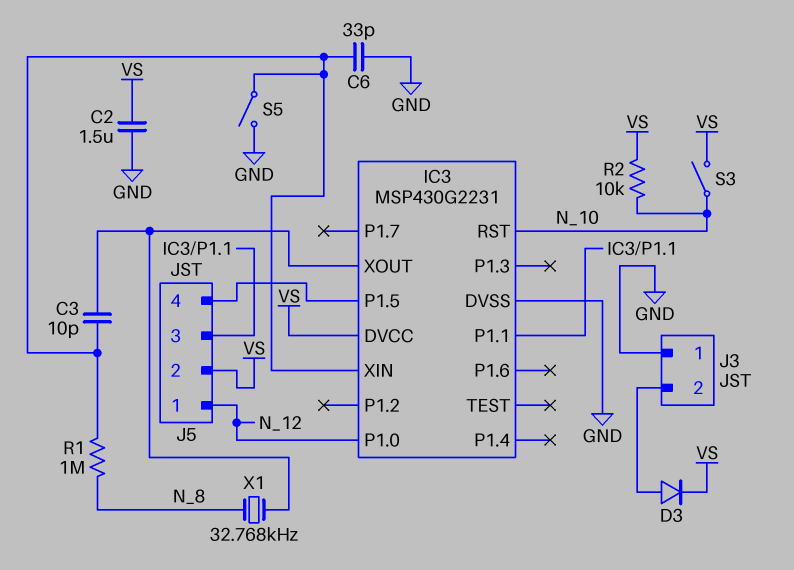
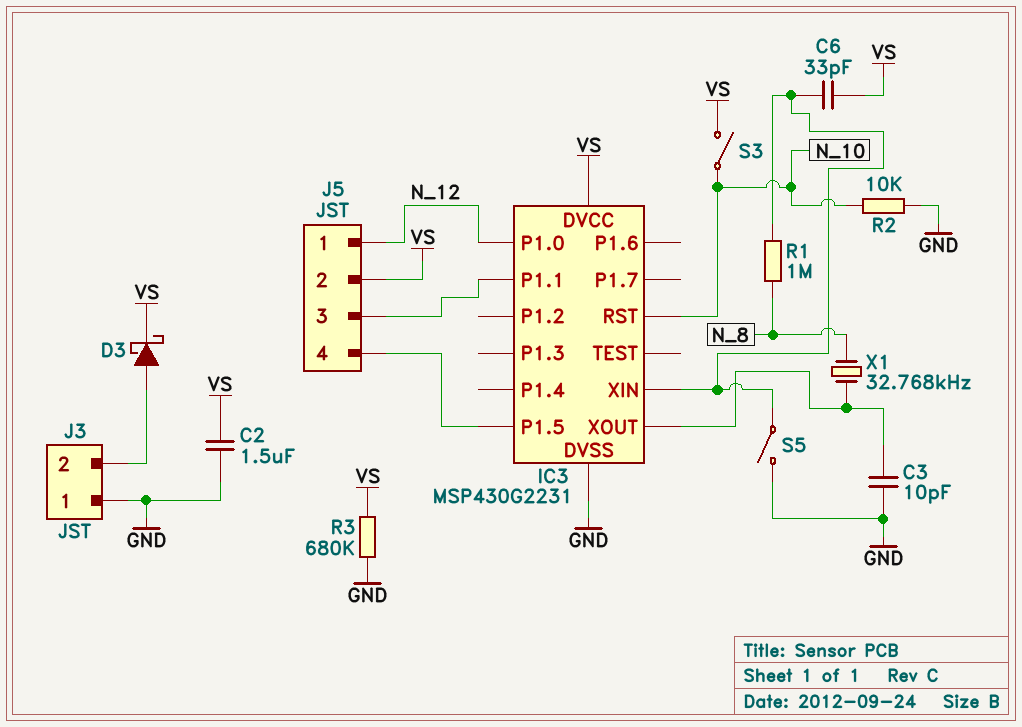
C3: 10pF (IC3/XIN, IC3/XOUT) -> 10pF (GND, IC3/XOUT)
C6: 33pF (GND, IC3/XIN) -> 33pF (IC3/XIN, VS)
D3: diode (A J3/2, K VS) -> schottky (A J3/2, K VS)
R2: 10k (N_10, VS) -> 10k (GND, N_10)
R3: none -> 680k (GND, VS)

